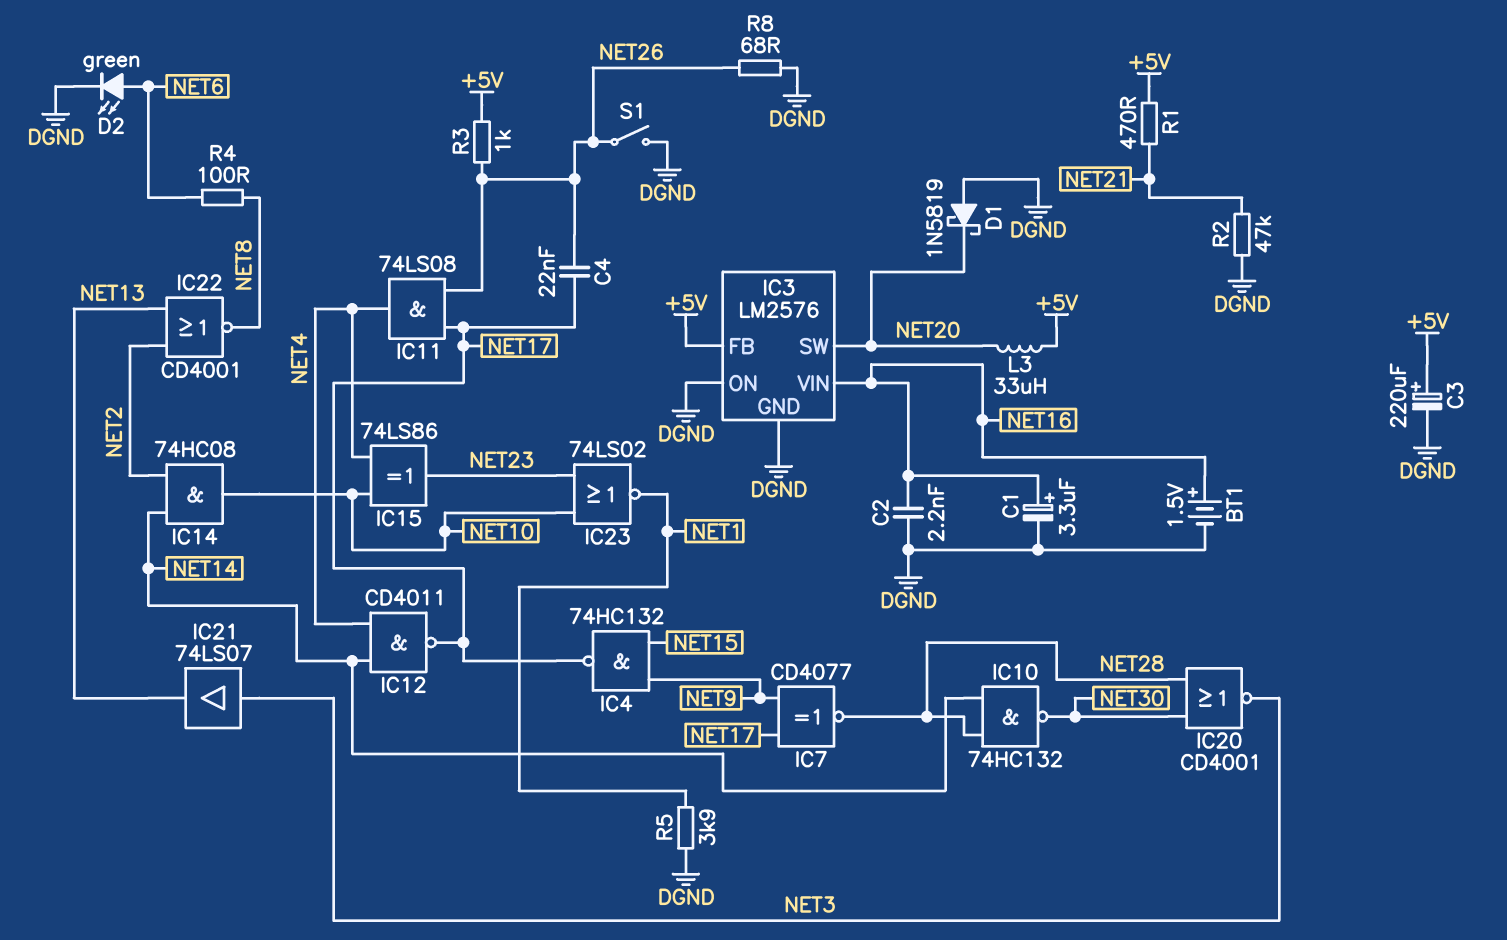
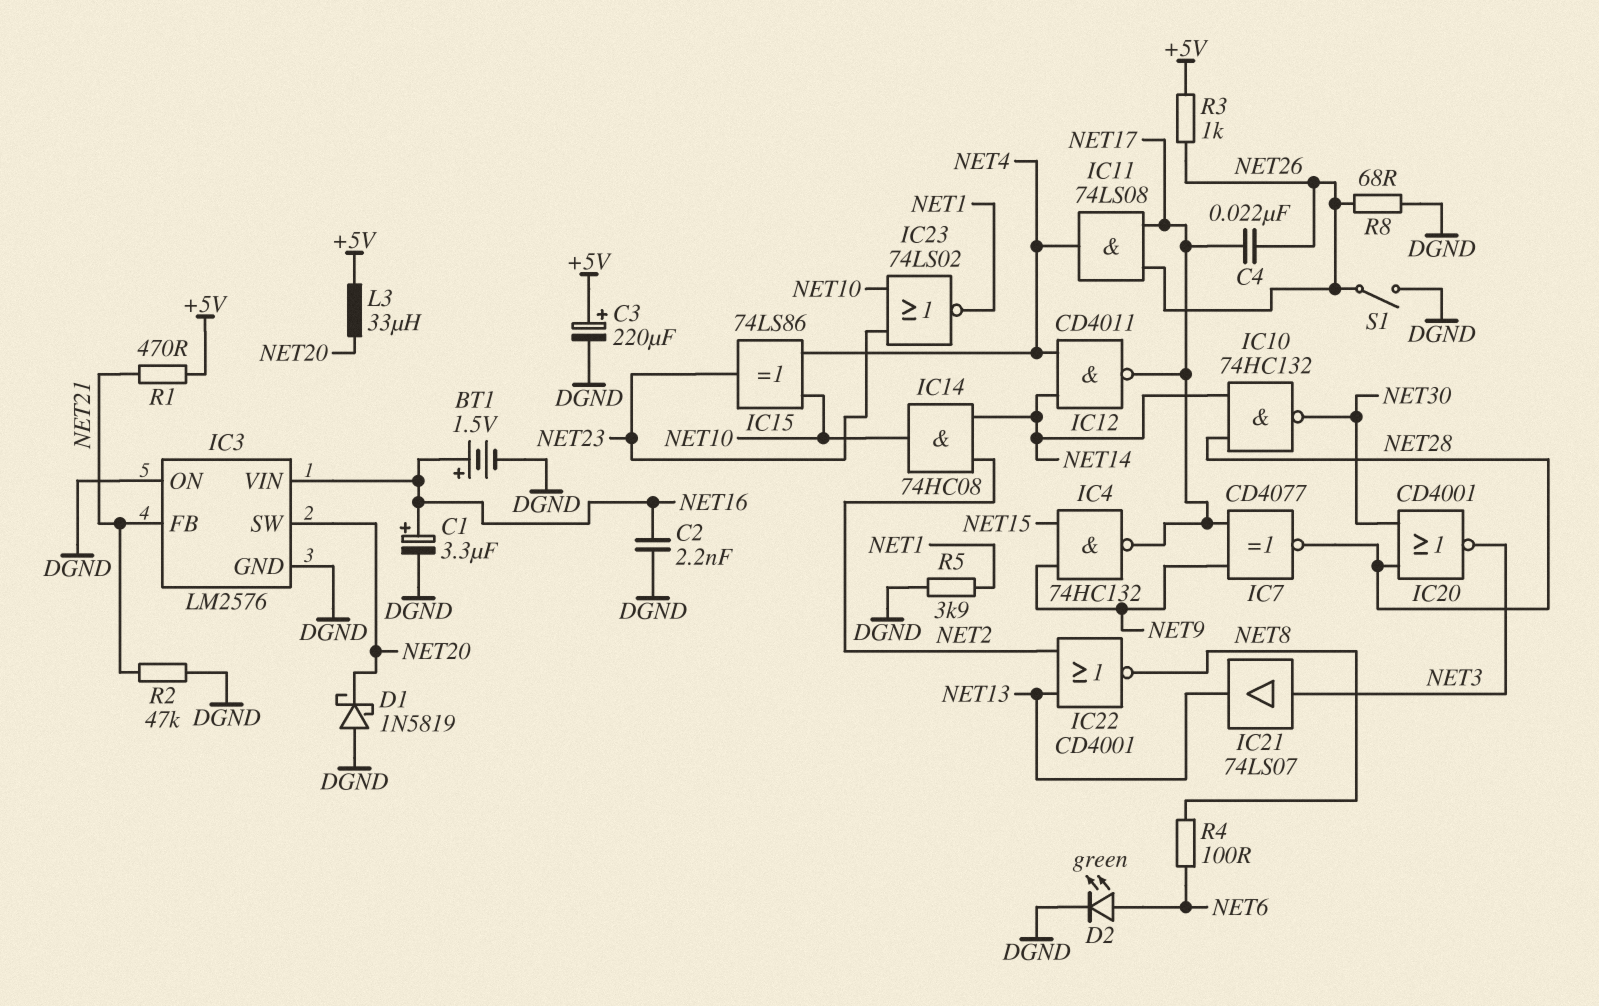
IC3 pin FB: +5V -> NET21

